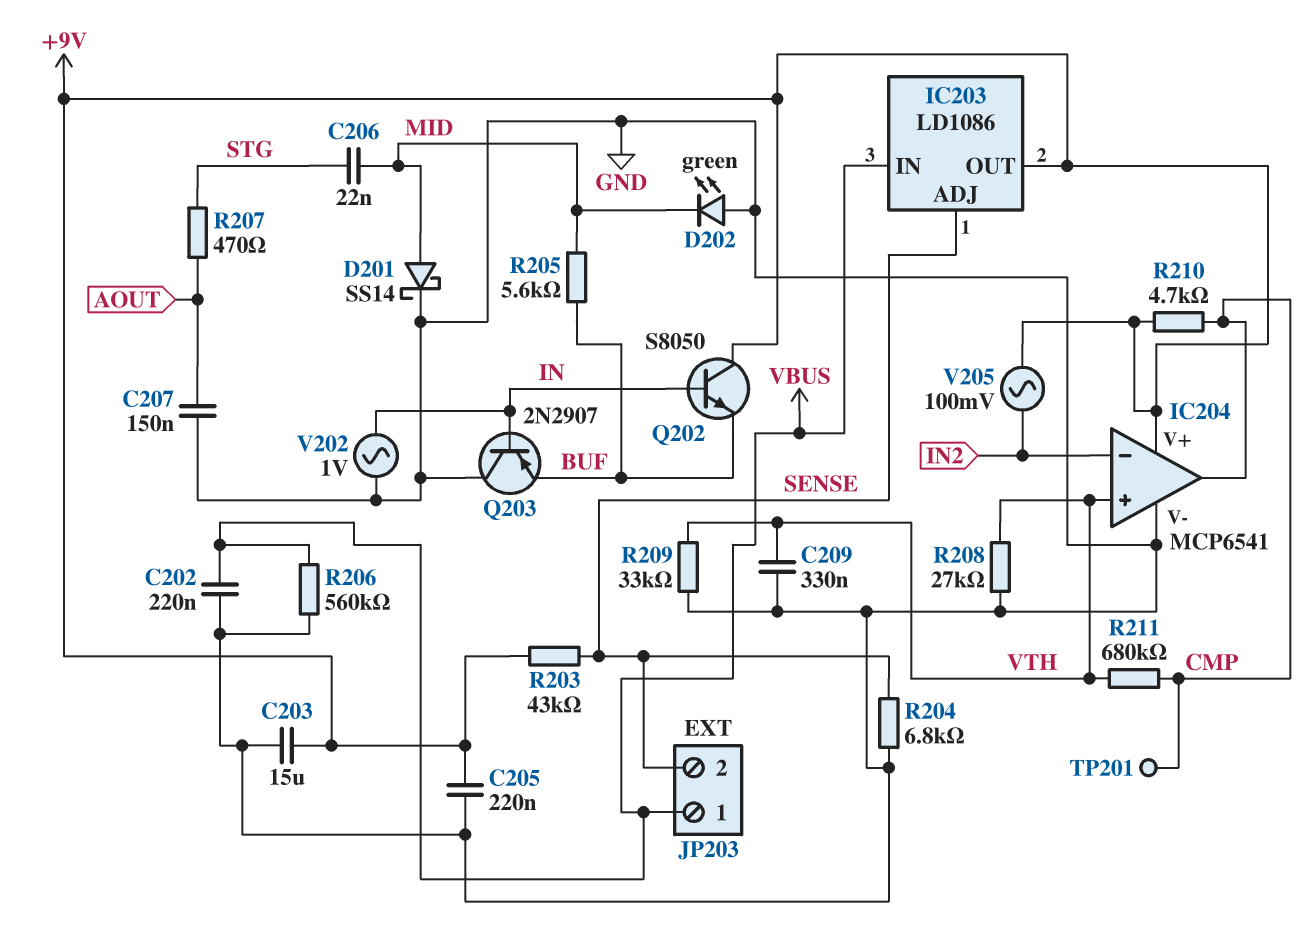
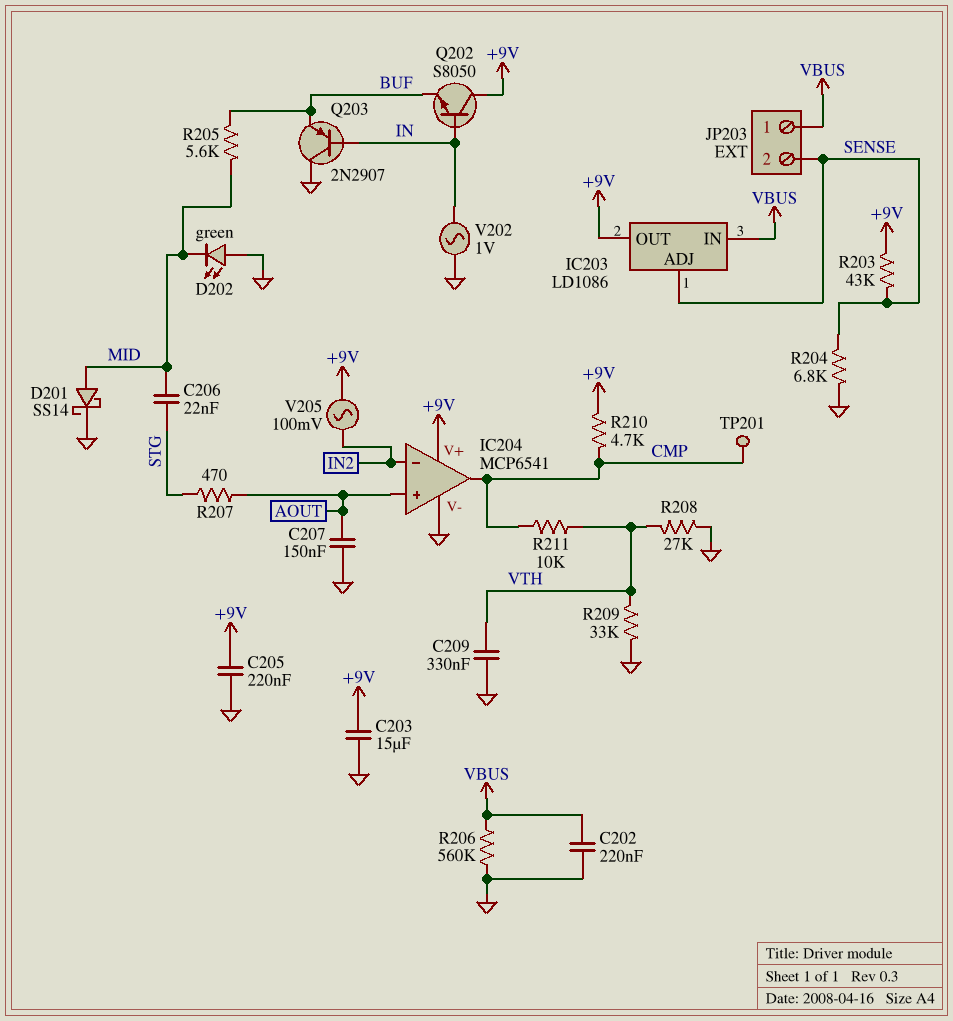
IC204 pin in+: VTH -> AOUT
R211: 680k (CMP, VTH) -> 10k (CMP, VTH)

